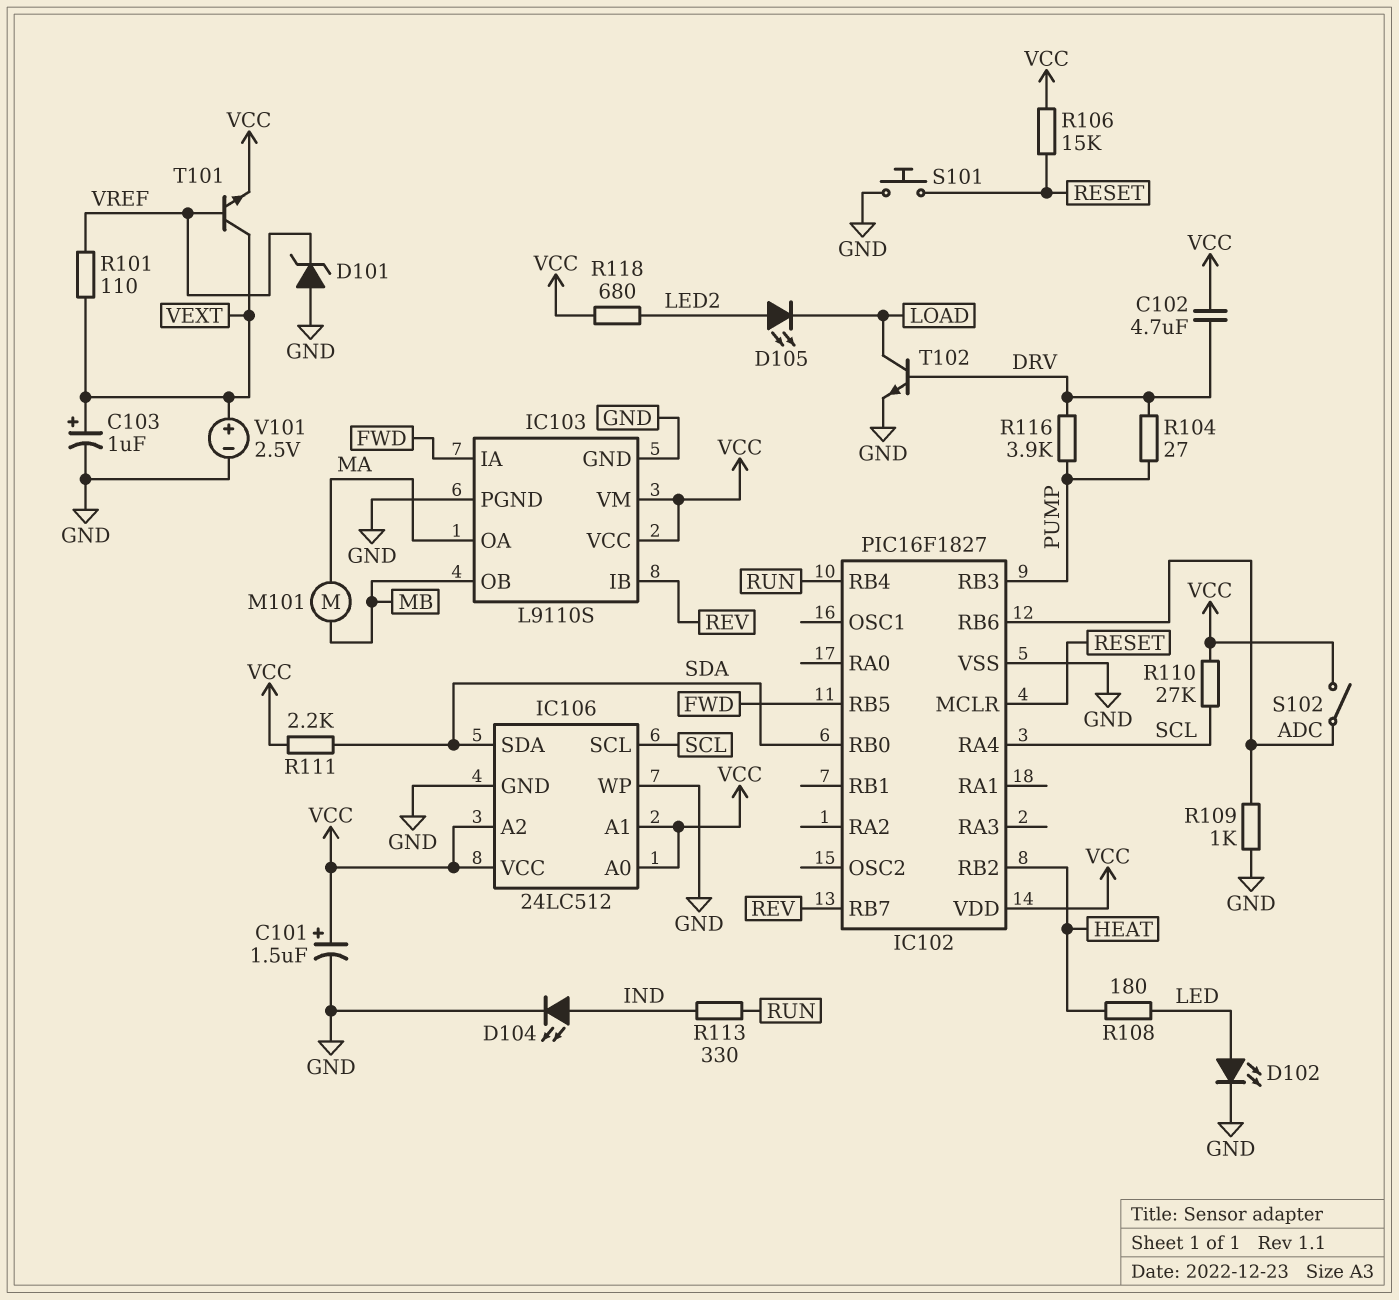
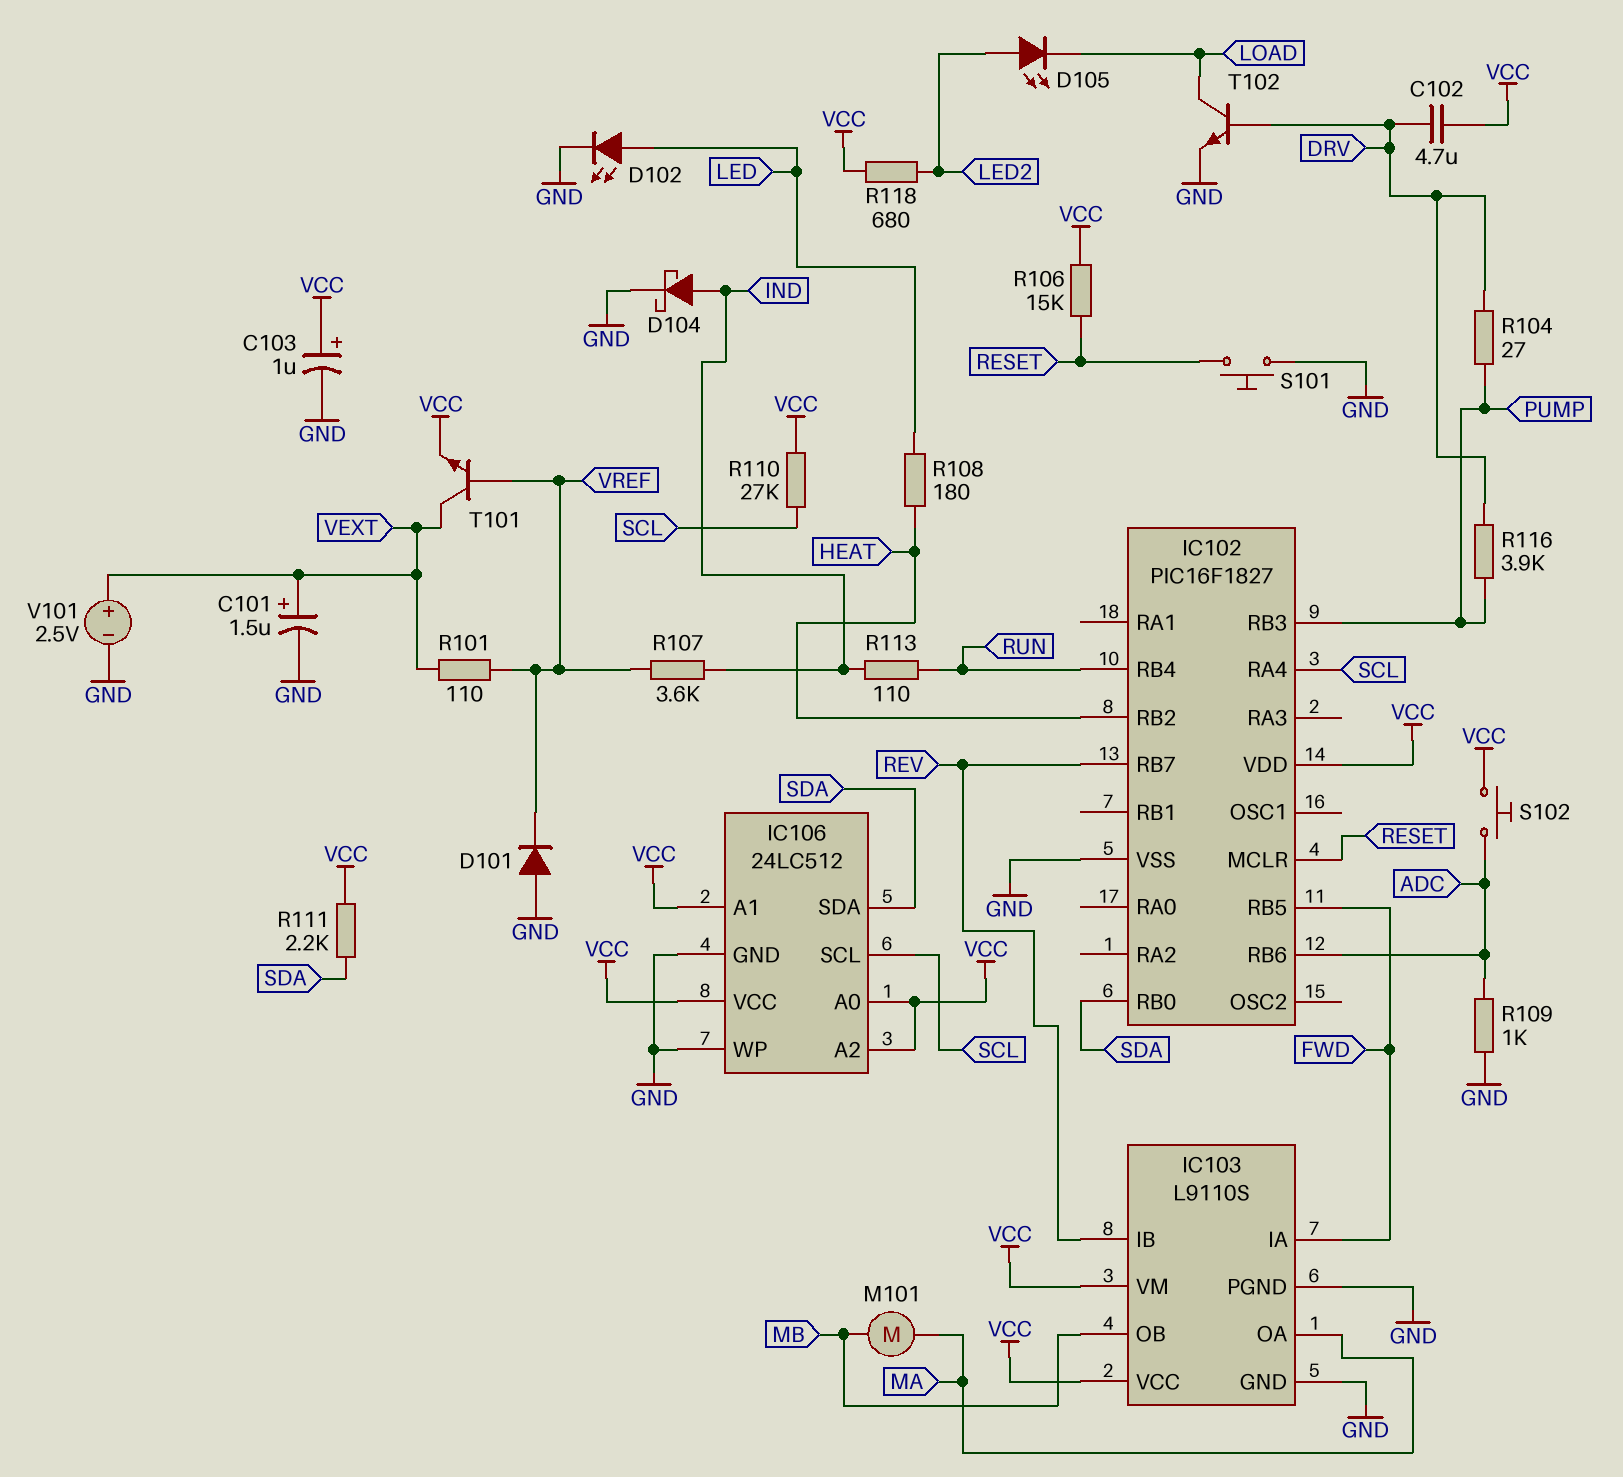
C101: 1.5uF (plus VCC, minus GND) -> 1.5uF (plus VEXT, minus GND)
C103: 1uF (plus VEXT, minus GND) -> 1uF (plus VCC, minus GND)
D101: zener (A GND, K VREF) -> diode (A GND, K VREF)
D104: LED (A IND, K GND) -> schottky (A IND, K GND)
R107: none -> 3.6k (IND, VREF)
R113: 330 (IND, RUN) -> 110 (IND, RUN)
S102: switch (ADC, VCC) -> button (ADC, VCC)

